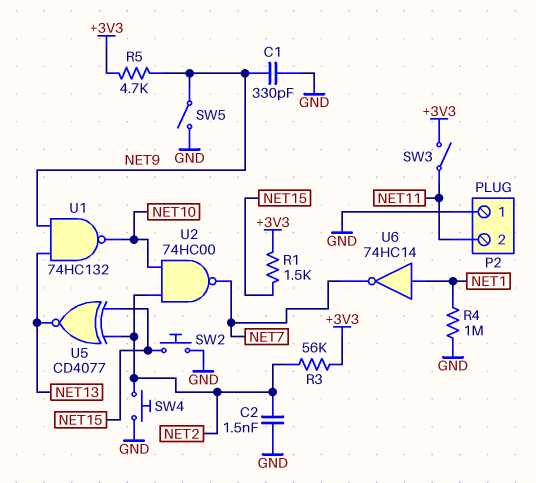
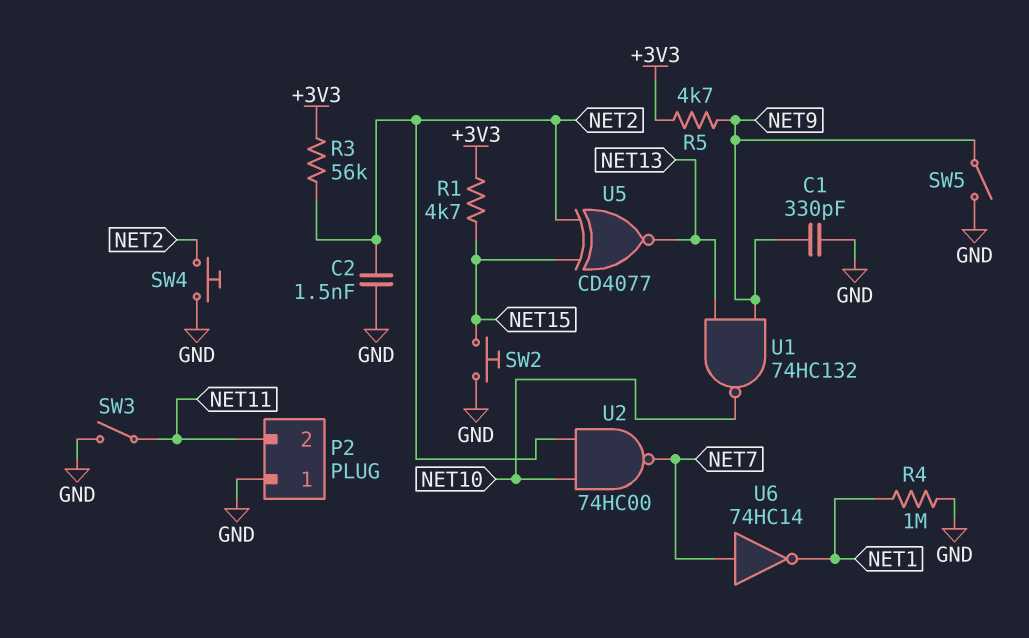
R1: 1.5k (+3V3, NET15) -> 4.7k (+3V3, NET15)
SW3: switch (+3V3, NET11) -> switch (GND, NET11)
U6: NOT 74HC14 (in NET1, out NET7) -> NOT 74HC14 (in NET7, out NET1)

